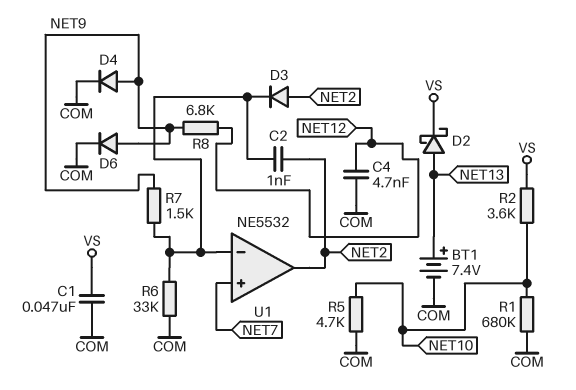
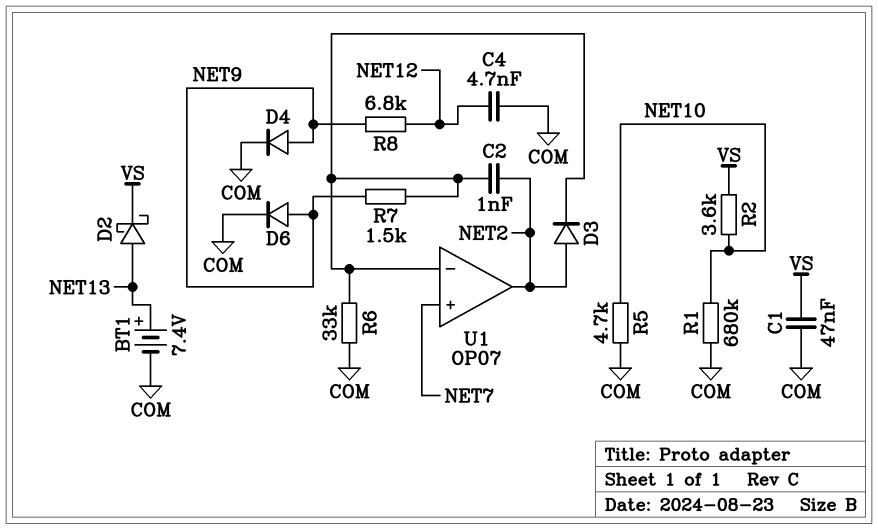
U1: NE5532 -> OP07

